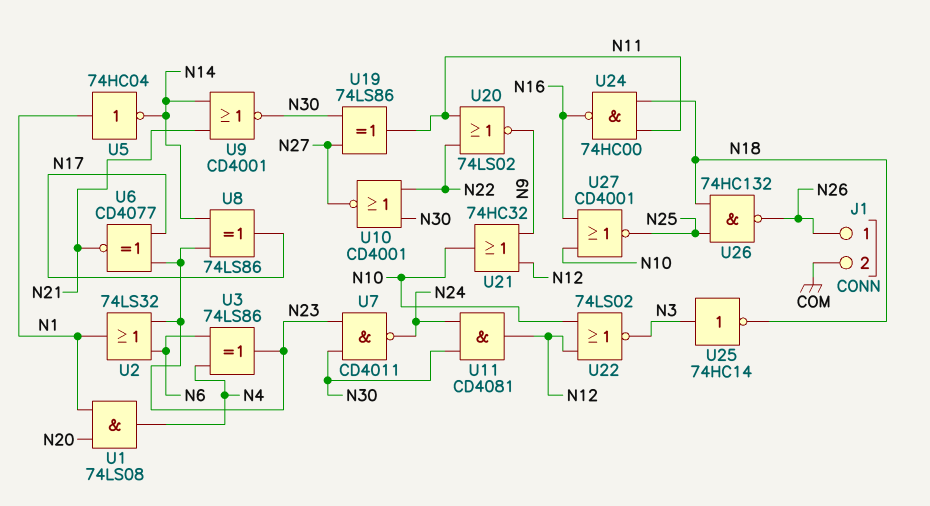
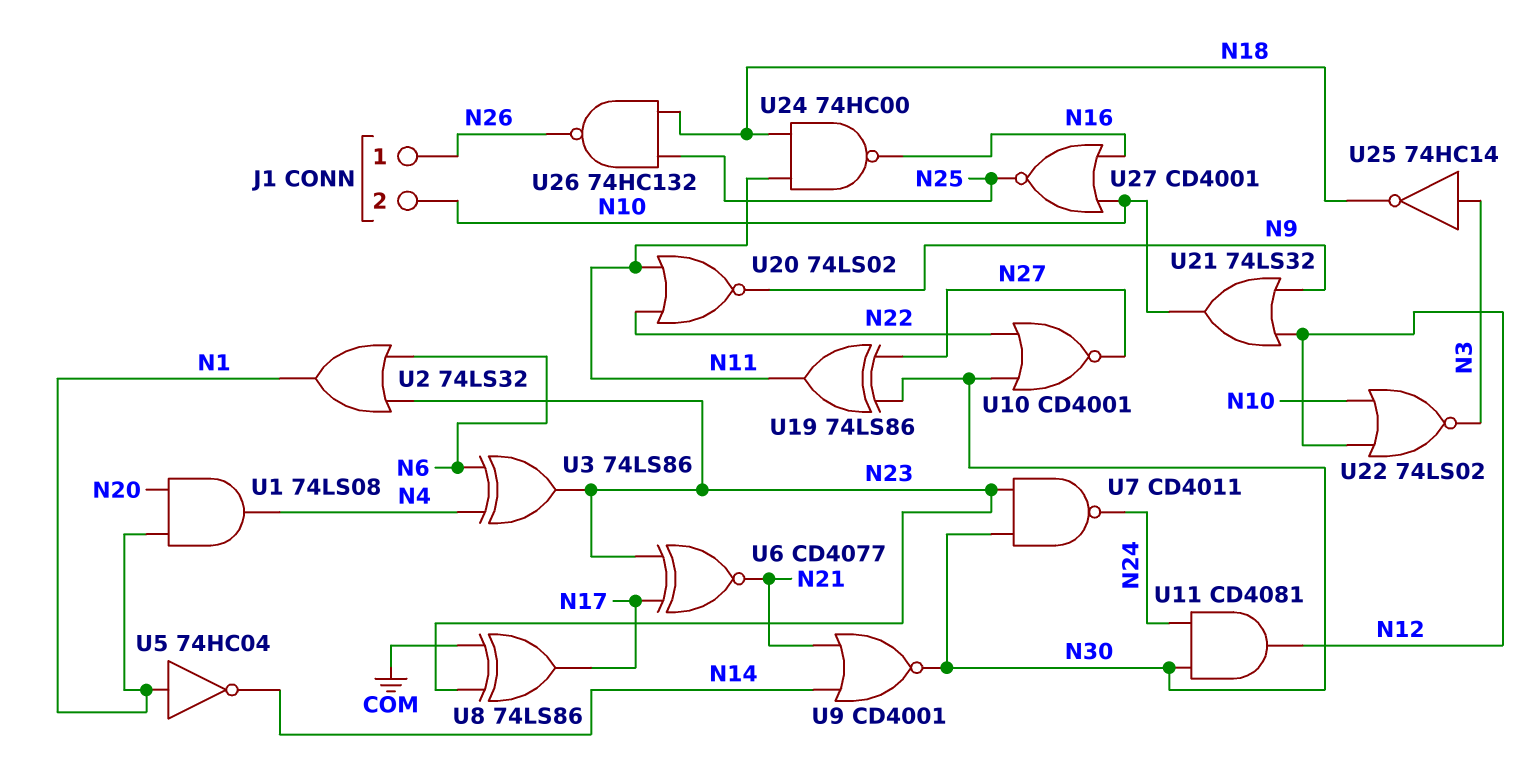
J1 pin 2: COM -> N10
U8: XOR 74LS86 (in N14, in N23, out N17) -> XOR 74LS86 (in COM, in N23, out N17)
U21: OR 74HC32 (in N9, in N12, out N10) -> OR 74LS32 (in N9, in N12, out N10)

